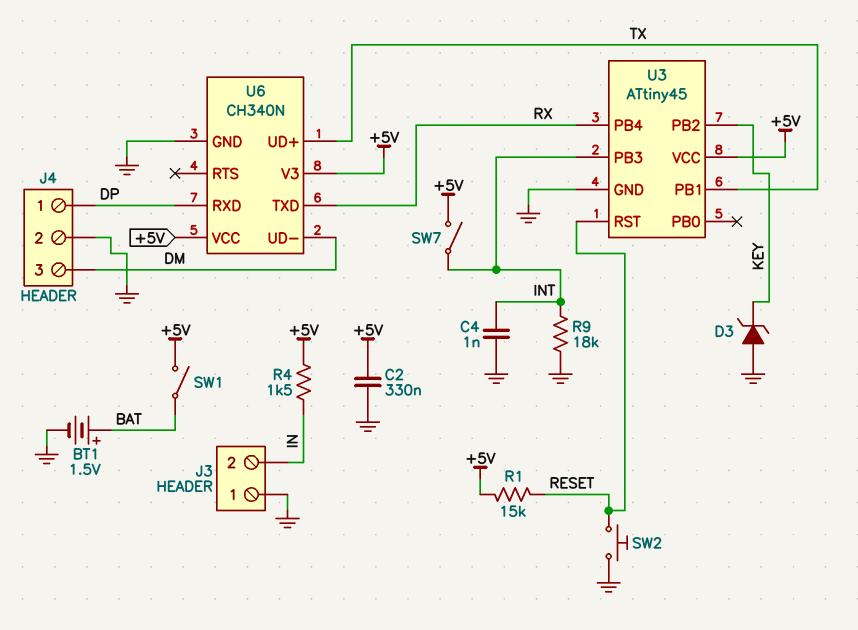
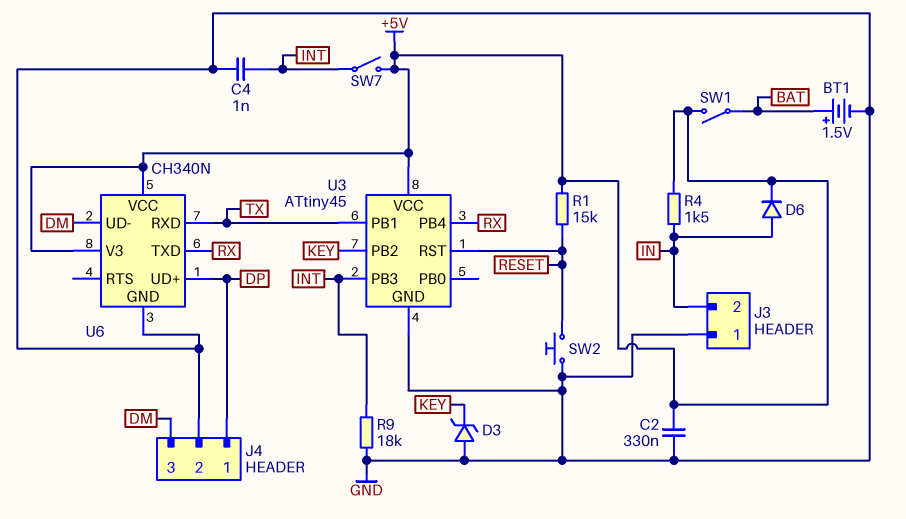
D6: none -> diode (A IN, K +5V)
U6 pin RXD: DP -> TX
U6 pin UD+: TX -> DP

